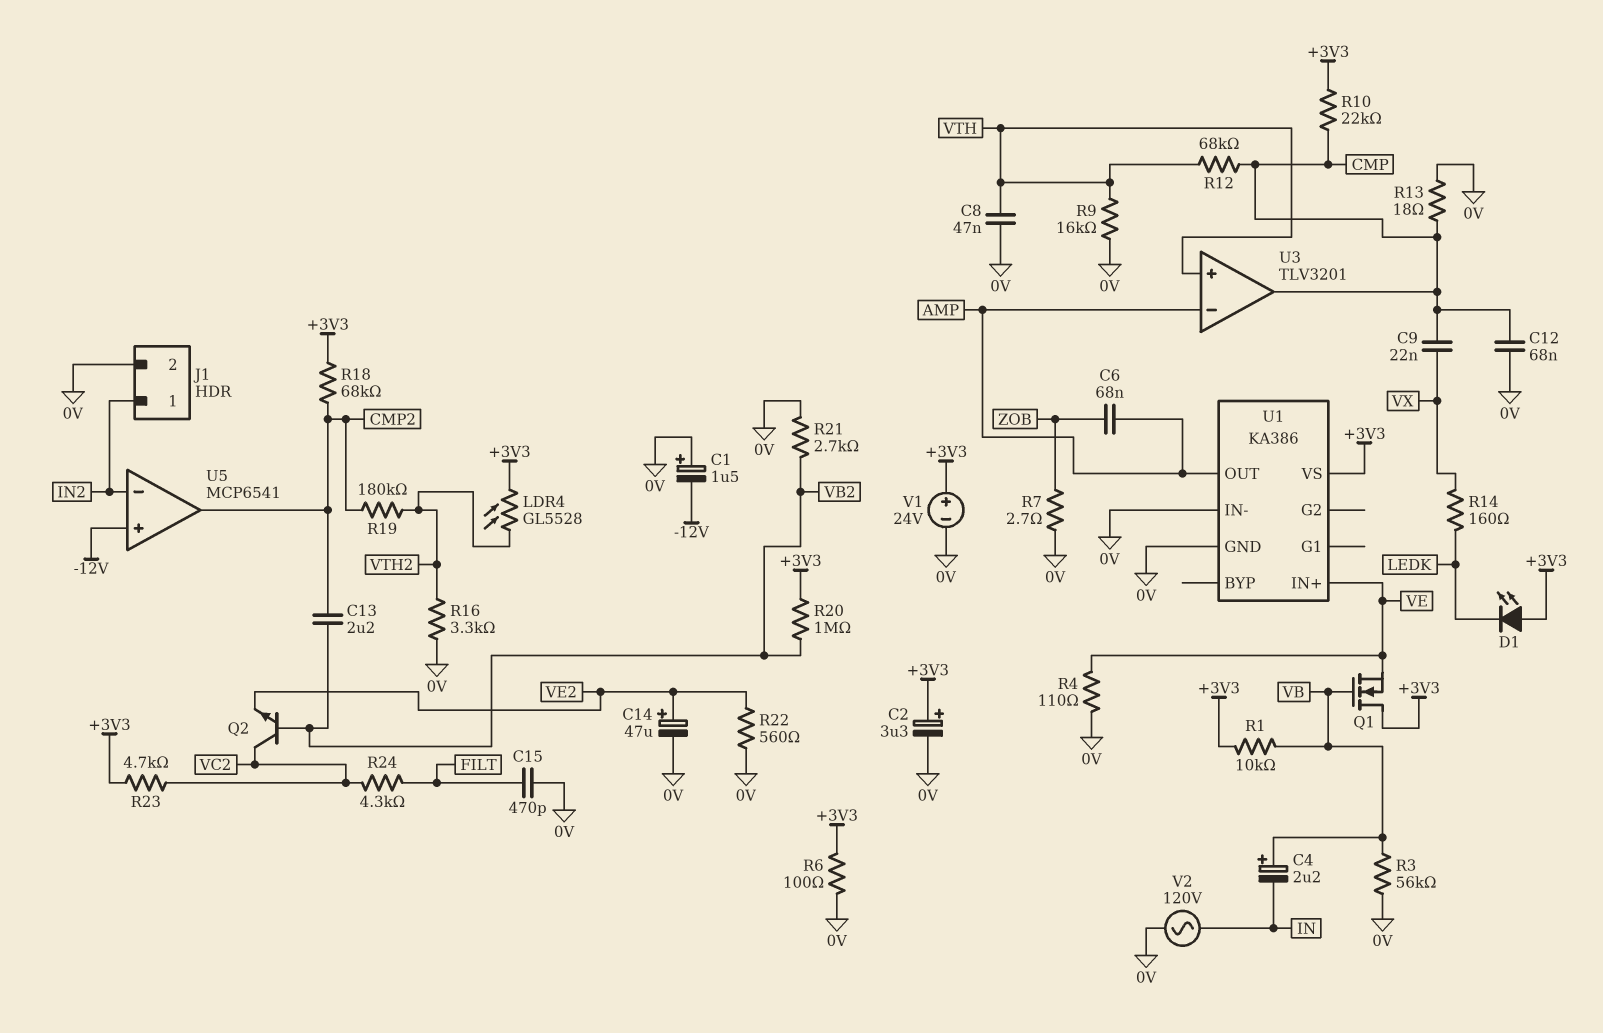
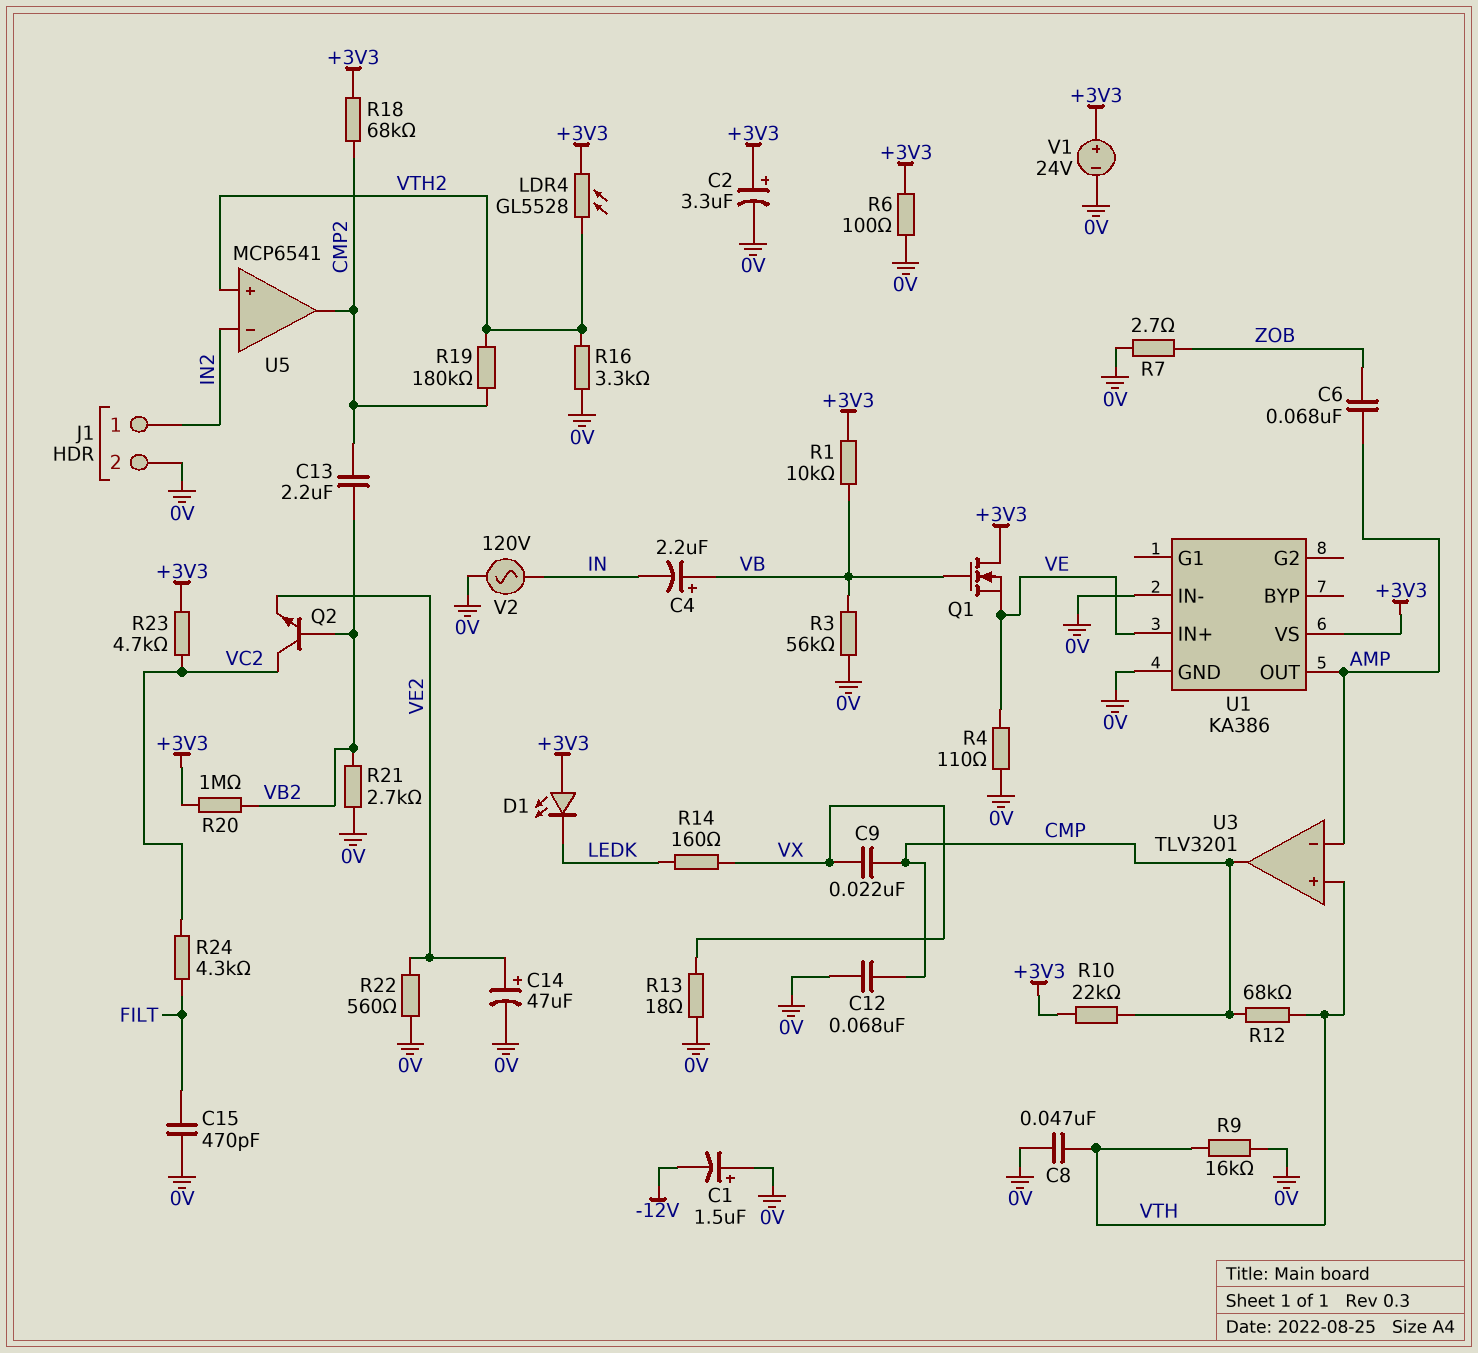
R13: 18 (0V, CMP) -> 18 (0V, VX)
U5 pin in+: -12V -> VTH2

